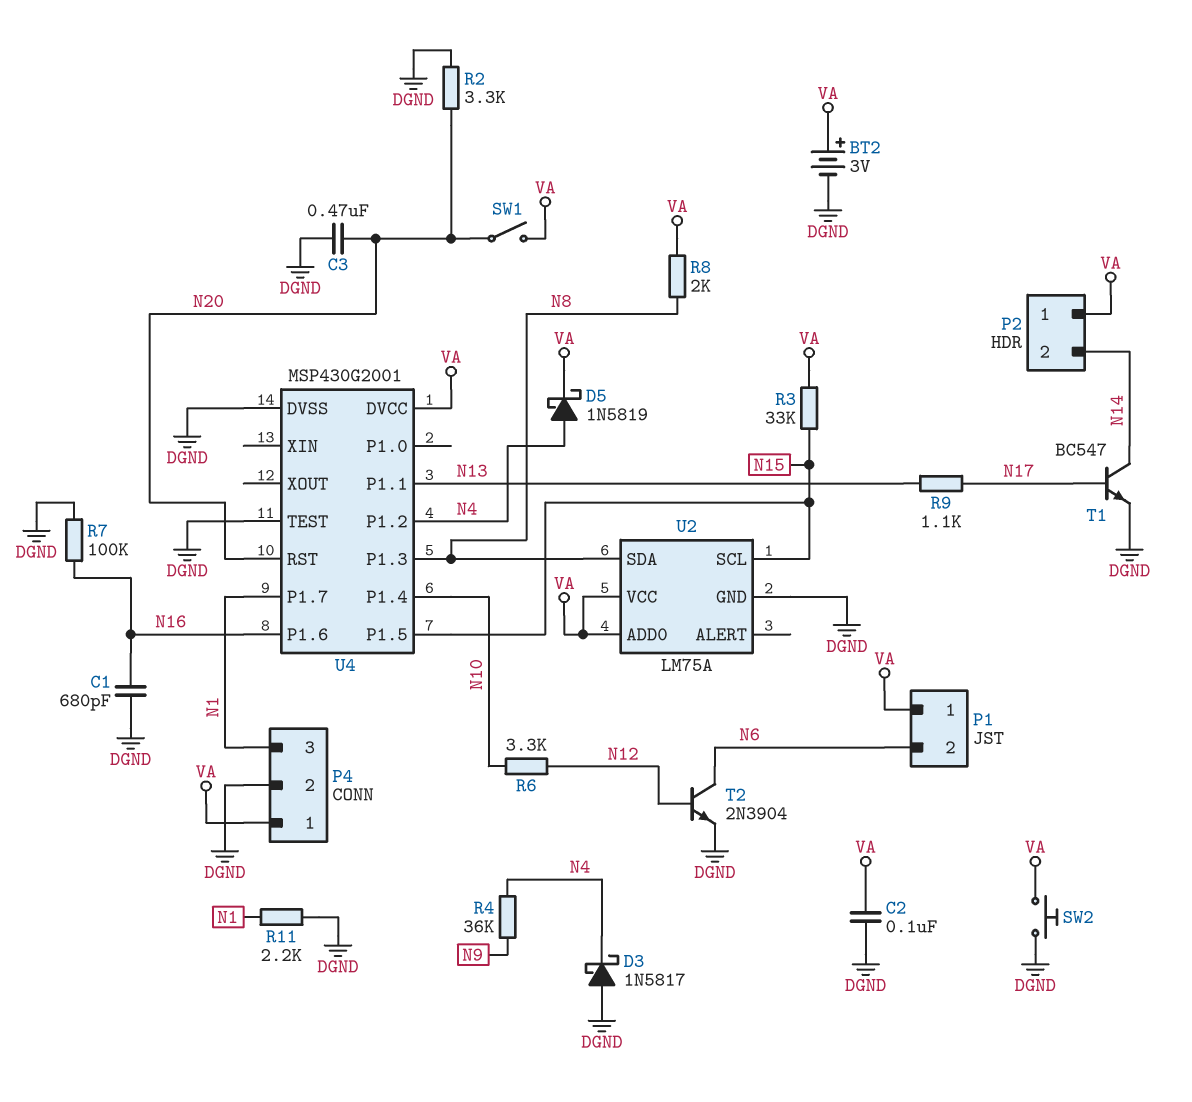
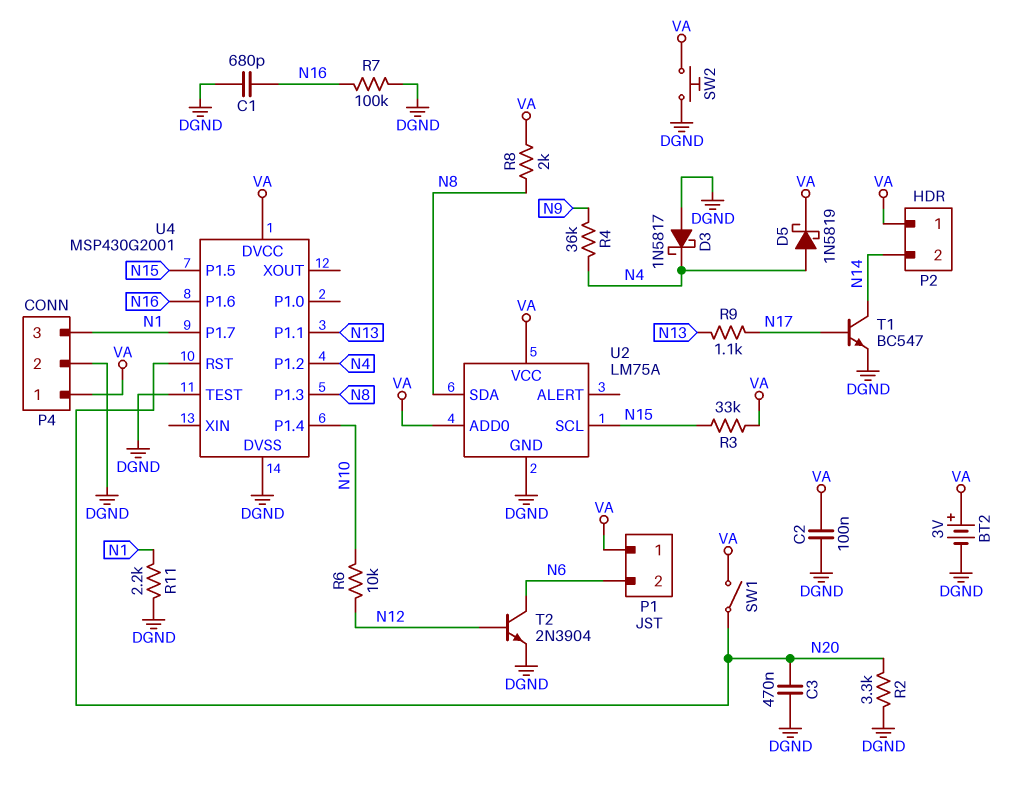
R6: 3.3k (N10, N12) -> 10k (N10, N12)

